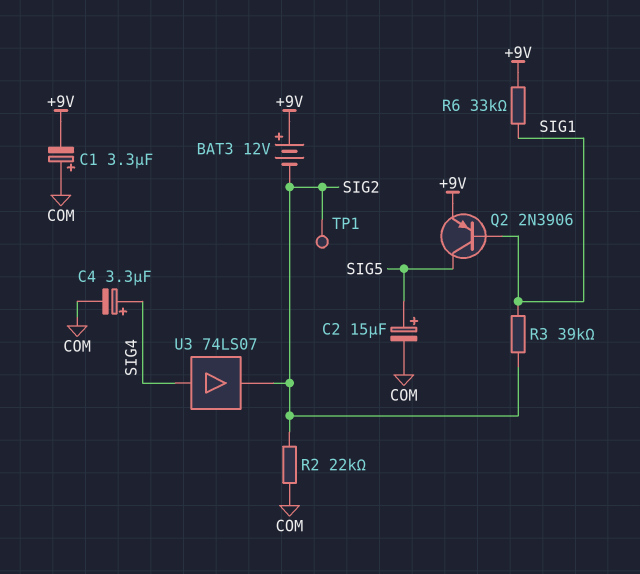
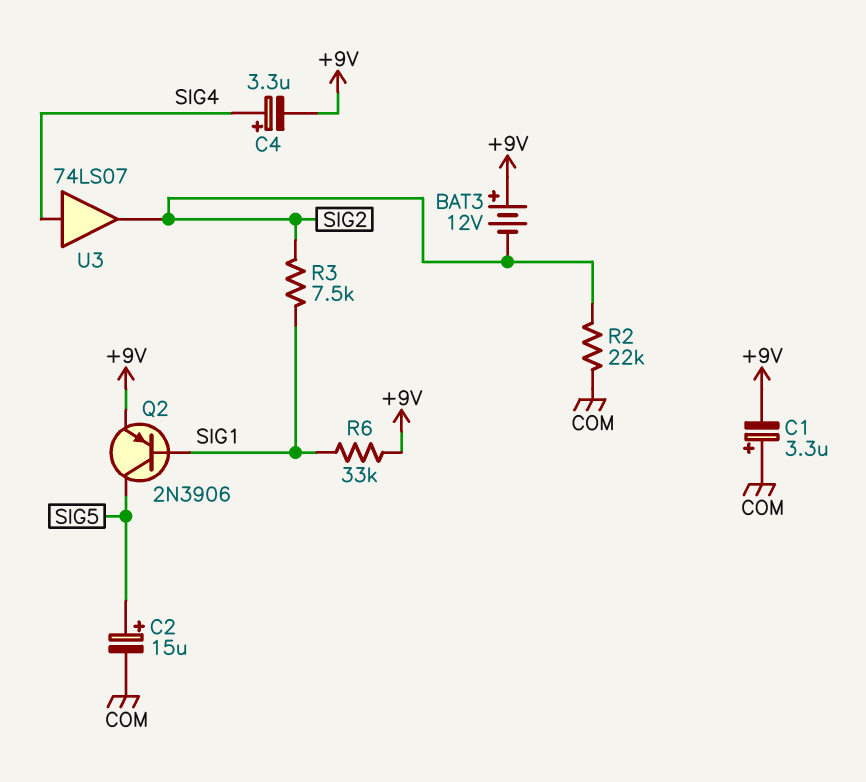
C4: 3.3uF (plus SIG4, minus COM) -> 3.3uF (plus SIG4, minus +9V)
R3: 39k (SIG1, SIG2) -> 7.5k (SIG1, SIG2)
TP1: test point (SIG2) -> none

